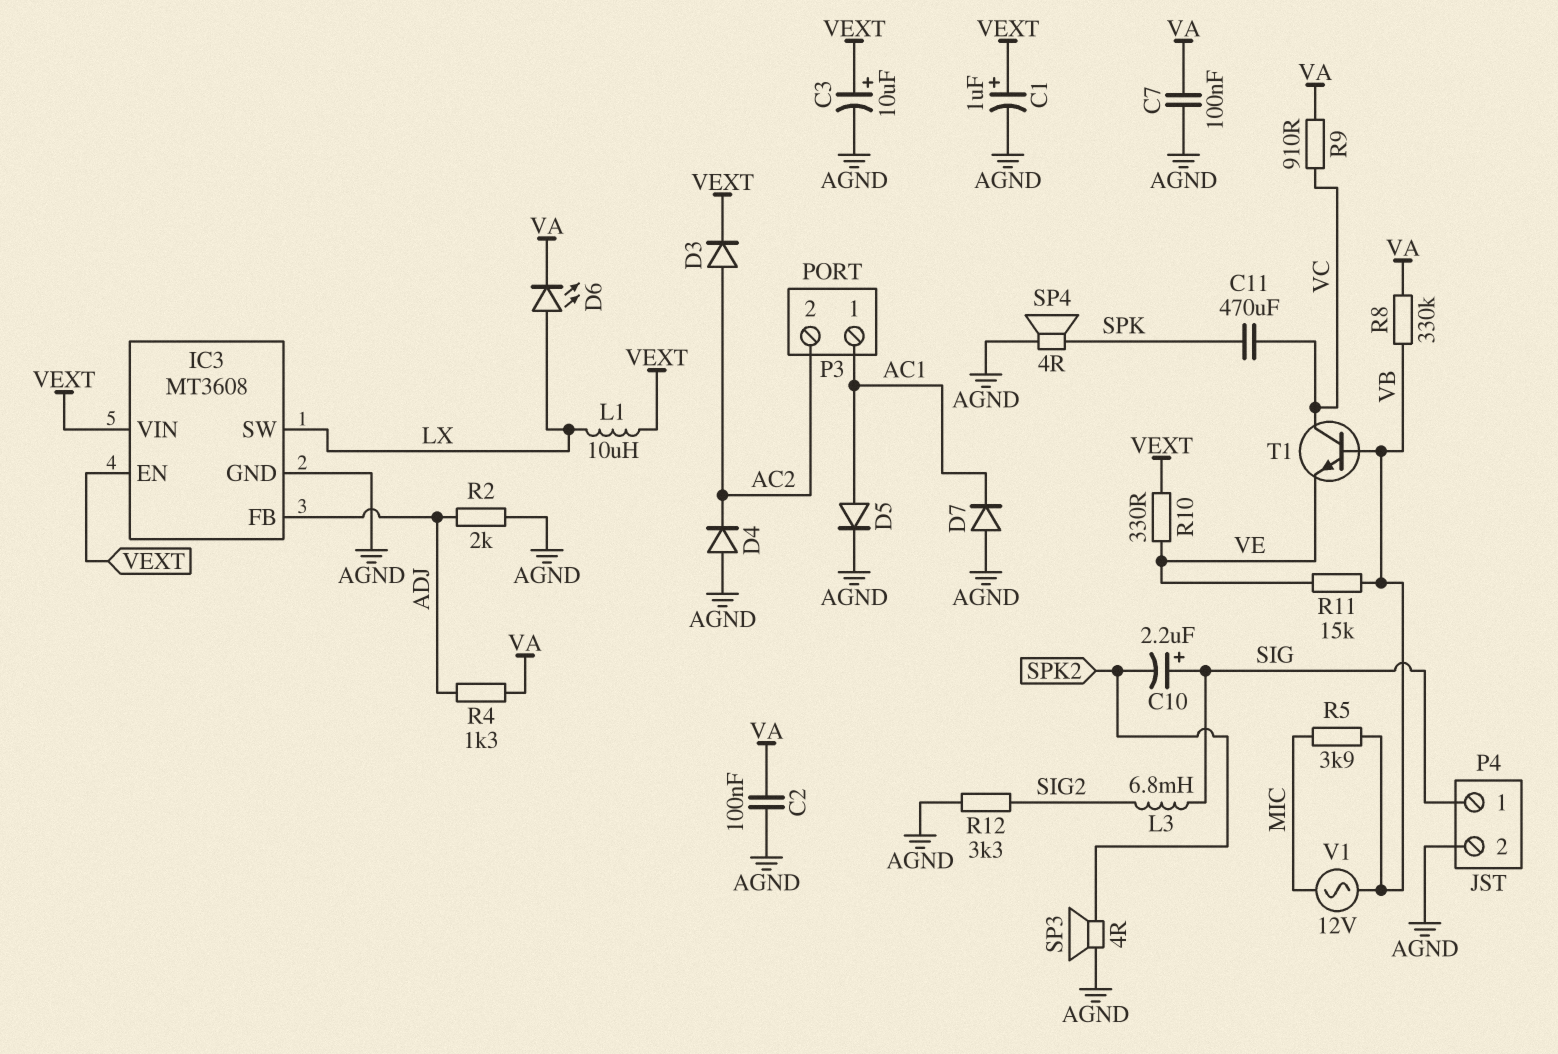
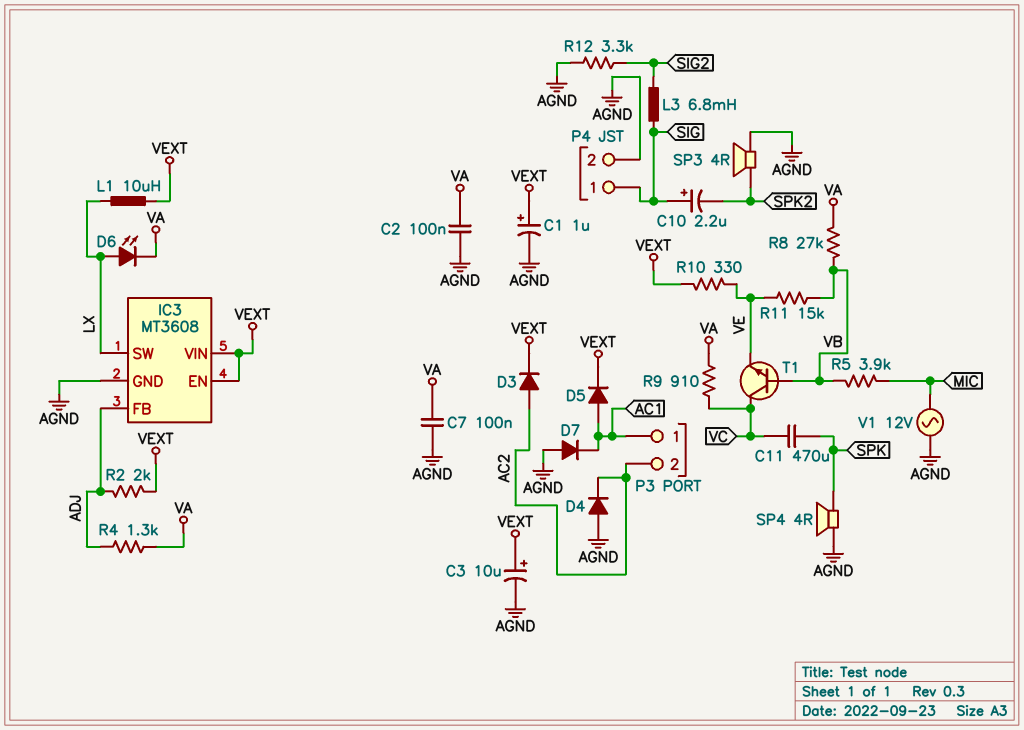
D5: diode (A AC1, K AGND) -> diode (A AC1, K VEXT)
R2: 2k (ADJ, AGND) -> 2k (ADJ, VEXT)
R8: 330k (VA, VB) -> 27k (VA, VB)
V1: AC 12V (MIC, VB) -> AC 12V (AGND, MIC)

